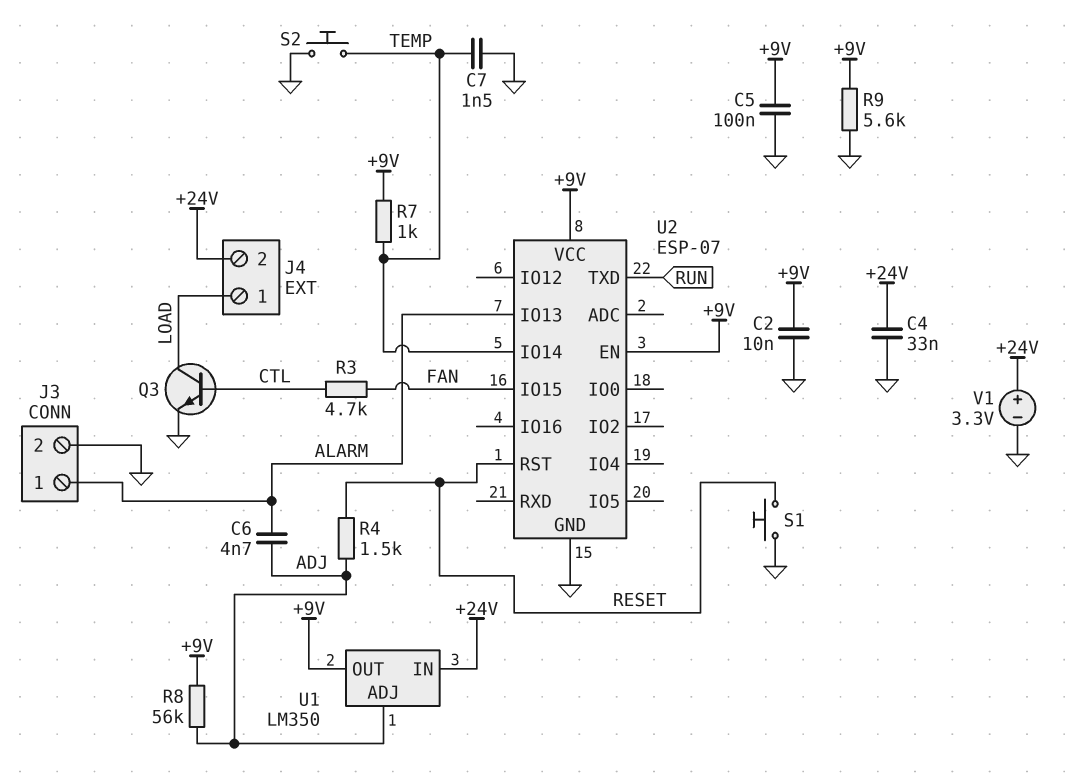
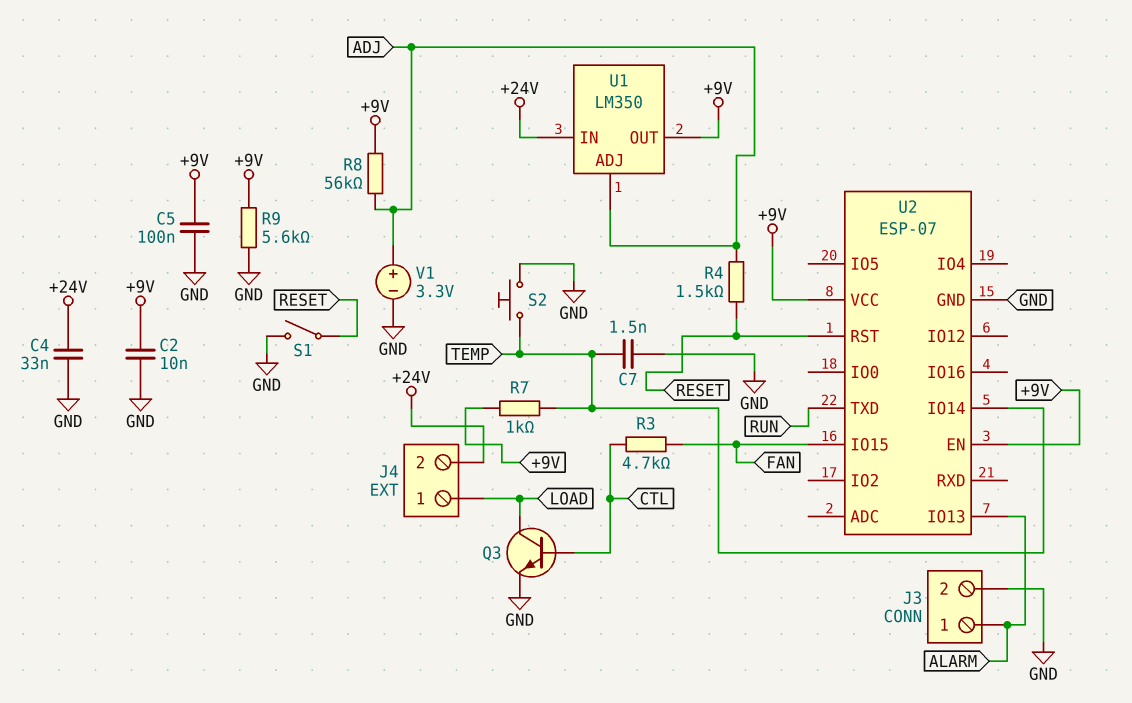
C6: 4.7nF (ADJ, ALARM) -> none
S1: button (GND, RESET) -> switch (GND, RESET)
V1: 3.3V (plus +24V, minus GND) -> 3.3V (plus ADJ, minus GND)

